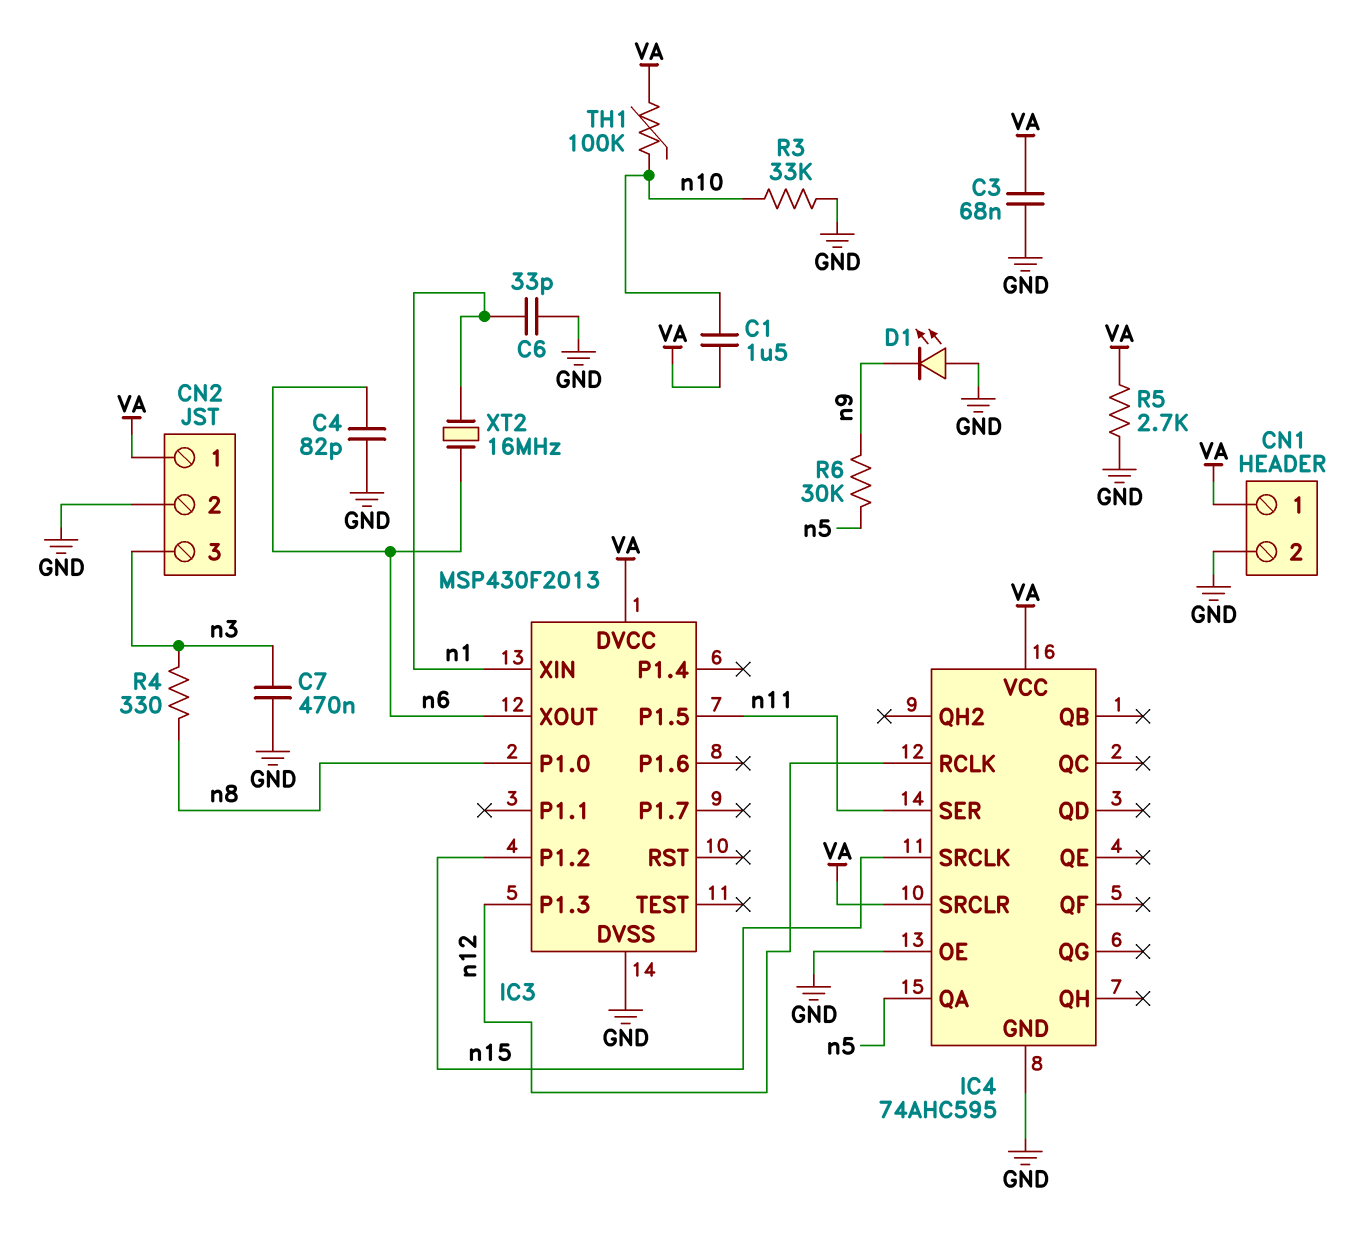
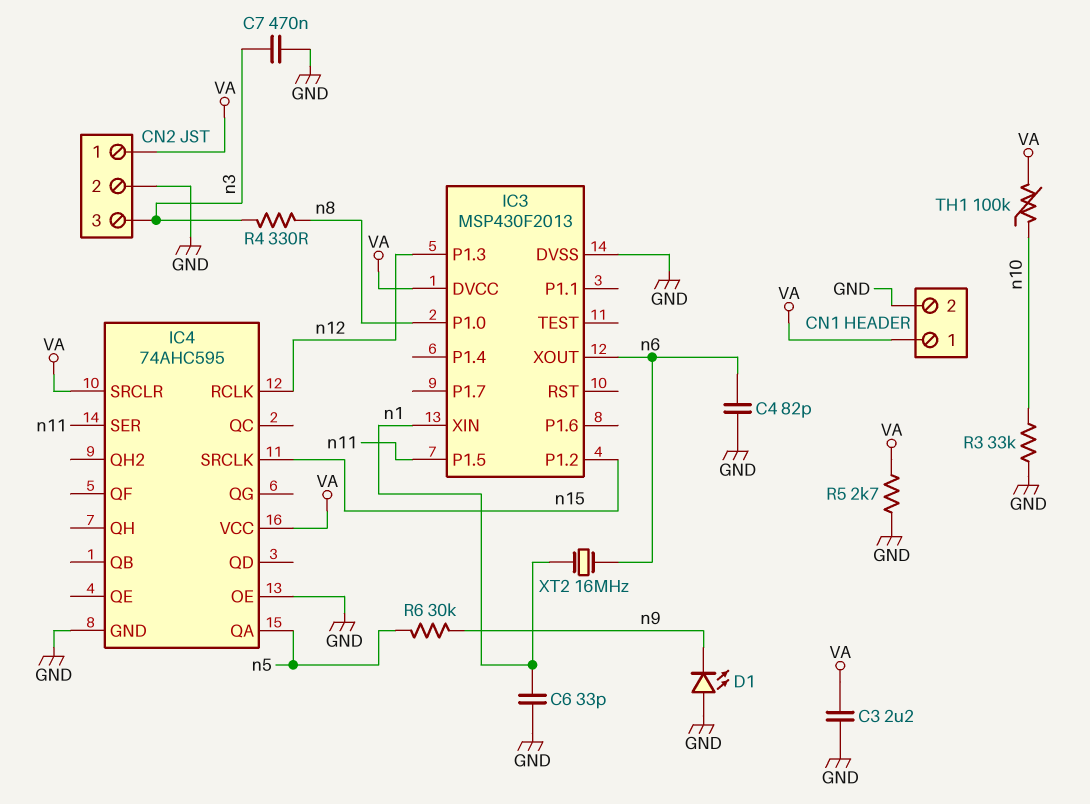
C1: 1.5uF (VA, n10) -> none
C3: 68nF (GND, VA) -> 2.2uF (GND, VA)

